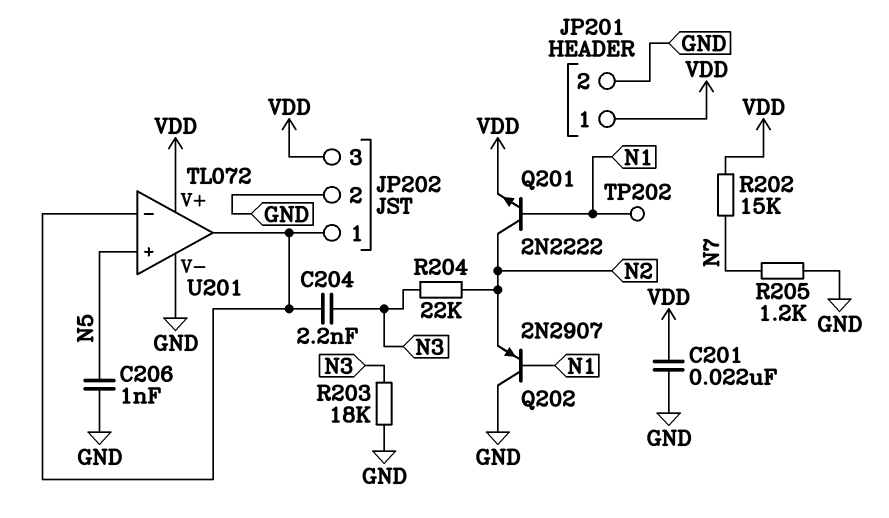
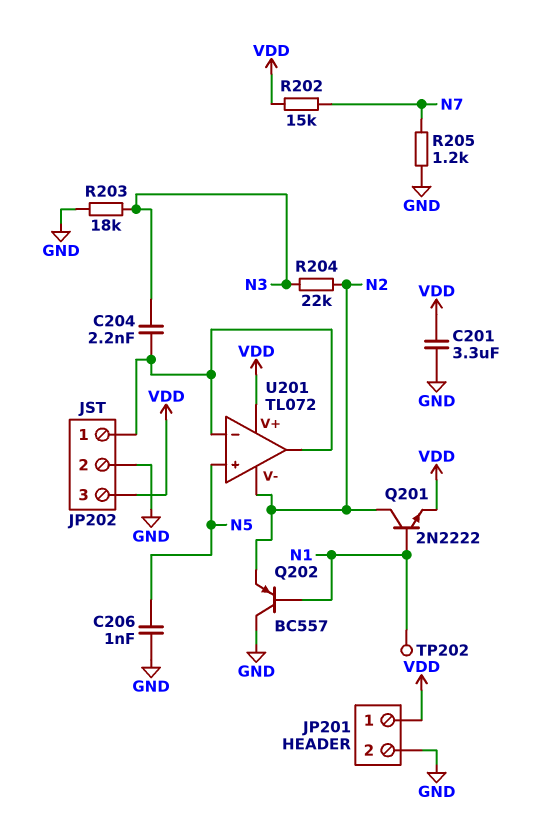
C201: 22nF (GND, VDD) -> 3.3uF (GND, VDD)
Q202: PNP 2N2907 (B N1, C GND, E N2) -> PNP BC557 (B N1, C GND, E N2)
U201 pin V-: GND -> N2

